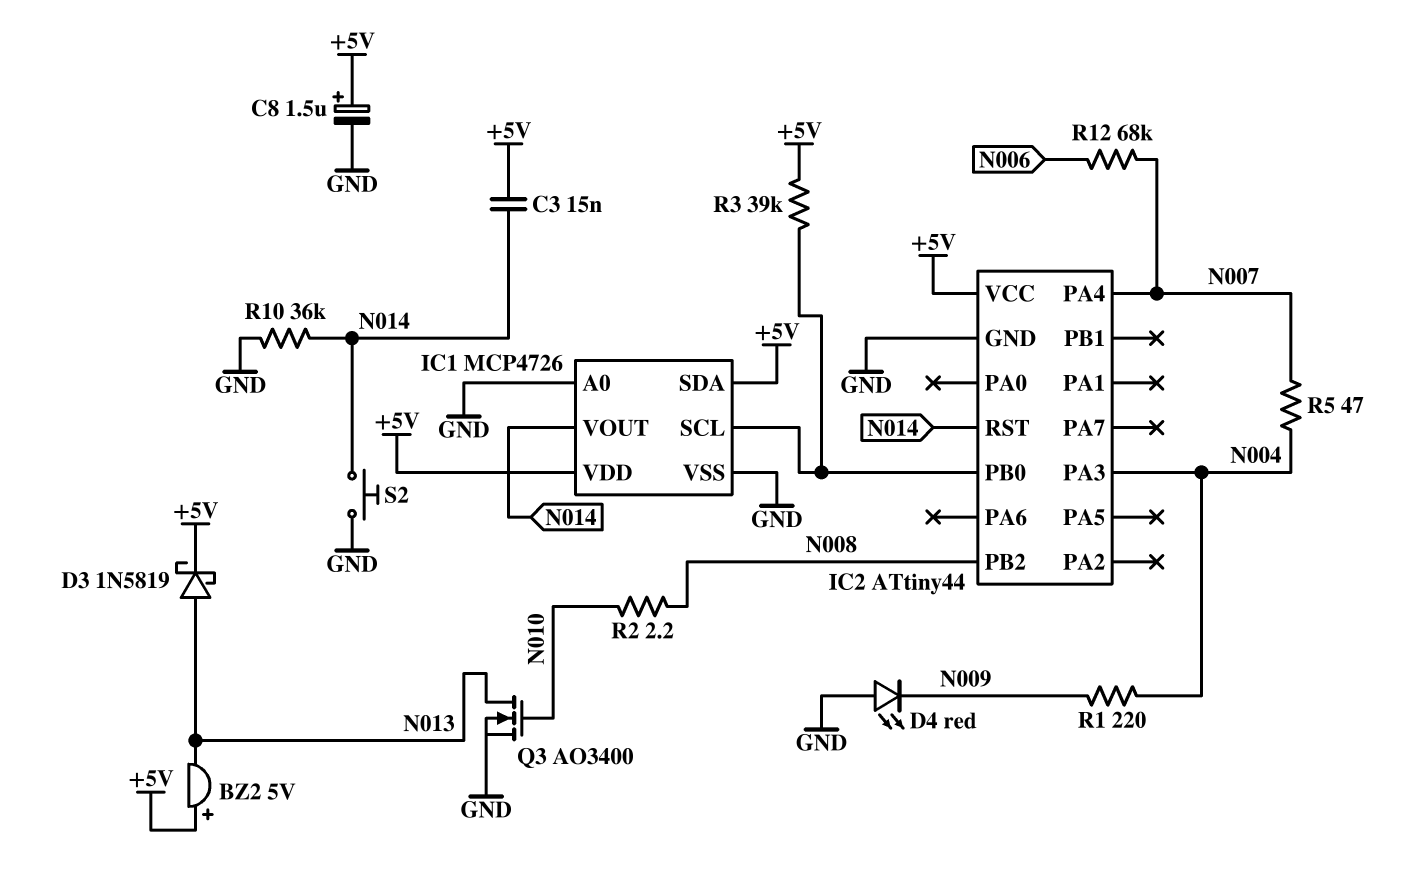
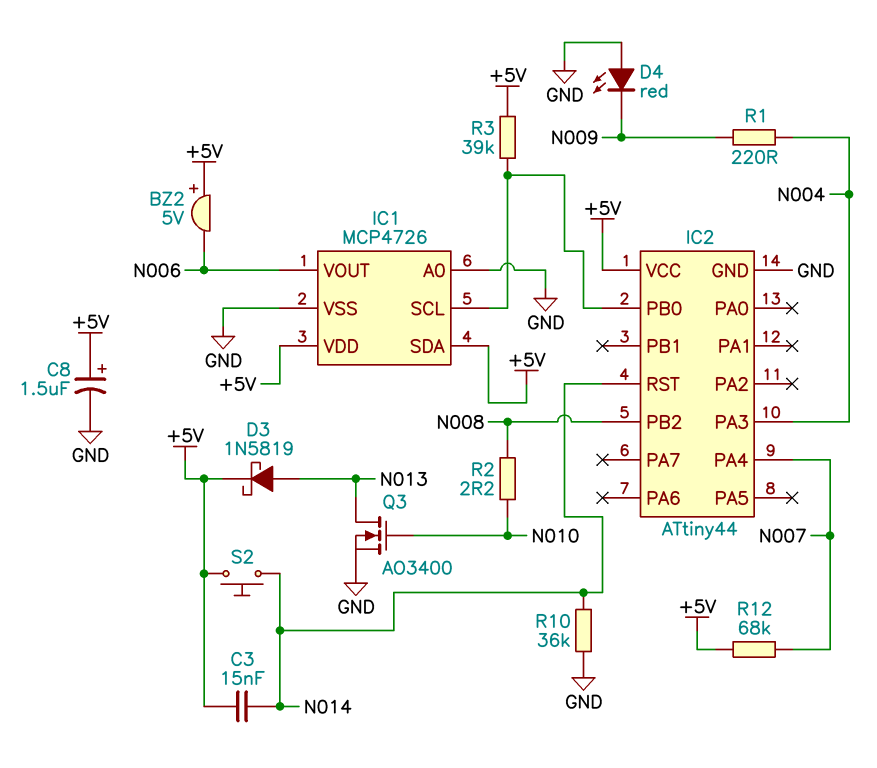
BZ2: buzzer 5V (plus +5V, minus N013) -> buzzer 5V (plus +5V, minus N006)
IC1 pin VOUT: N014 -> N006
R5: 47 (N004, N007) -> none
R12: 68k (N006, N007) -> 68k (+5V, N007)
S2: button (GND, N014) -> button (+5V, N014)

